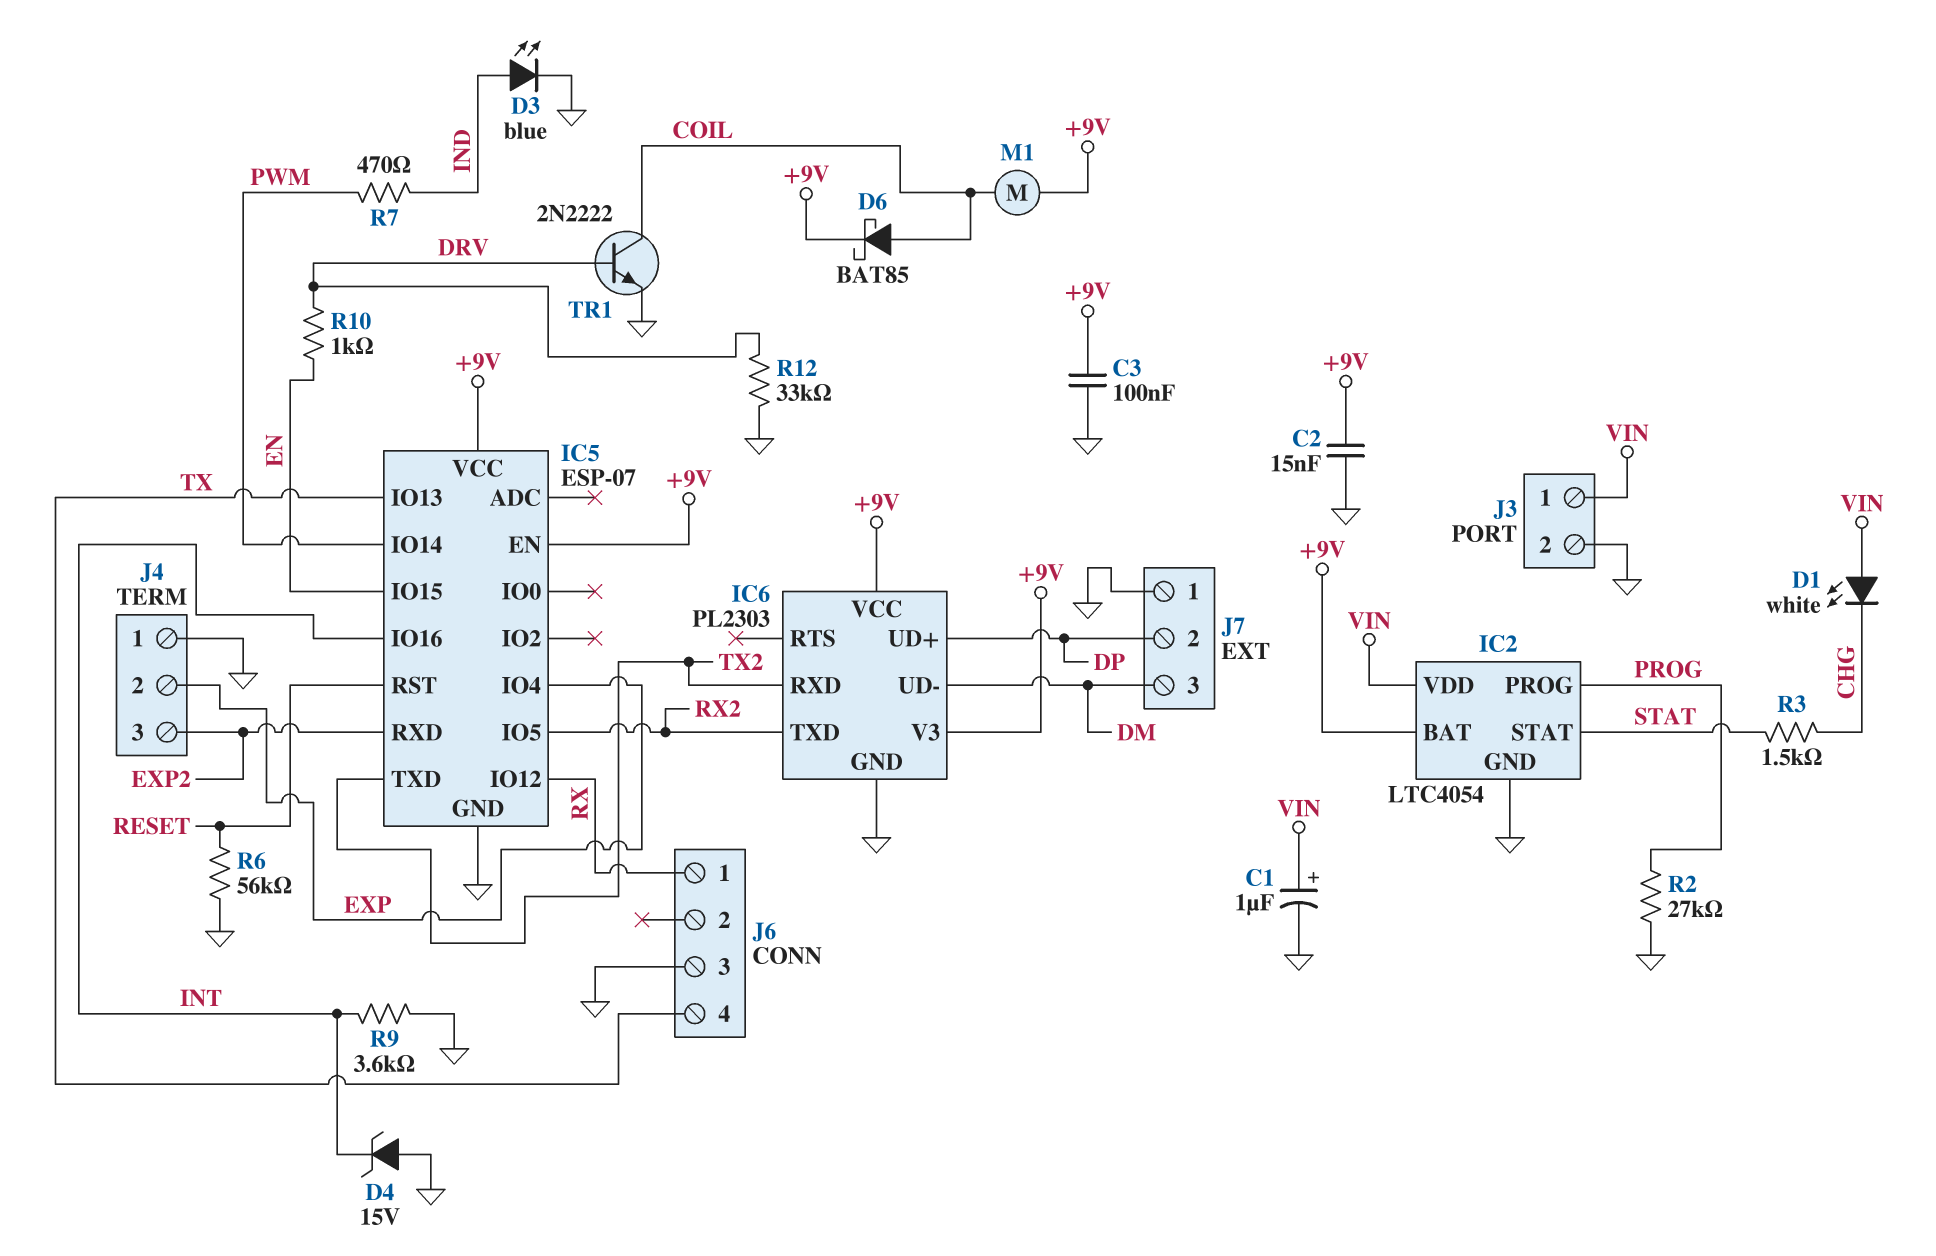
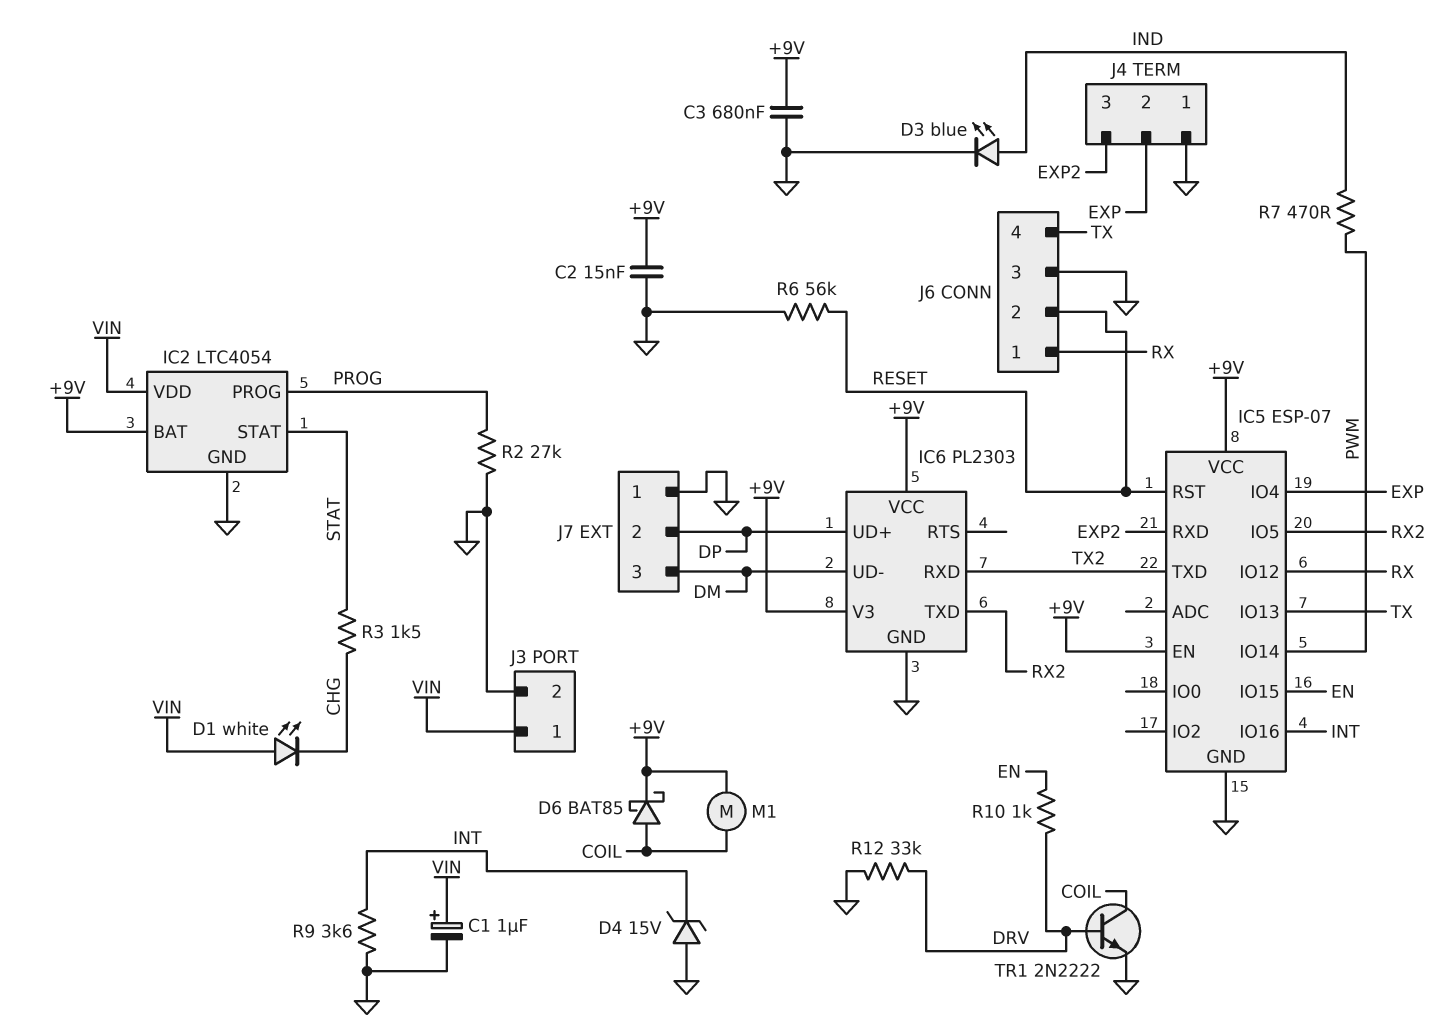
C3: 100nF (+9V, GND) -> 680nF (+9V, GND)
J6 pin 2: none -> RESET

